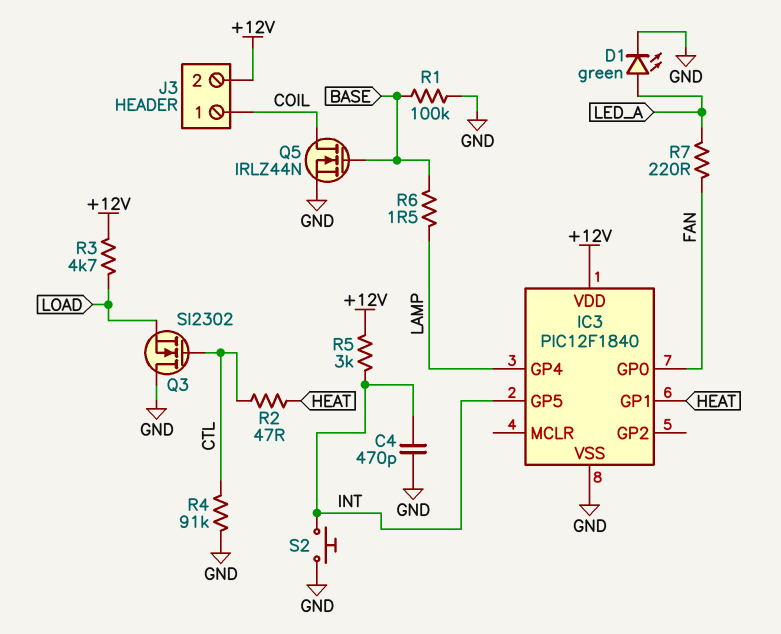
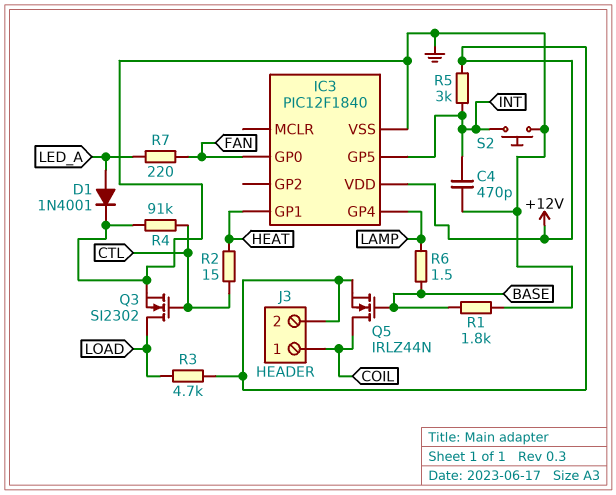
D1: LED green (A LED_A, K GND) -> diode 1N4001 (A LED_A, K GND)
Q3: NMOS SI2302 (G CTL, D GND, S LOAD) -> NMOS SI2302 (G CTL, D LOAD, S GND)
Q5: NMOS IRLZ44N (G BASE, D COIL, S GND) -> NMOS IRLZ44N (G BASE, D COIL, S +12V)
R1: 100k (BASE, GND) -> 1.8k (BASE, GND)
R2: 47 (CTL, HEAT) -> 15 (CTL, HEAT)

